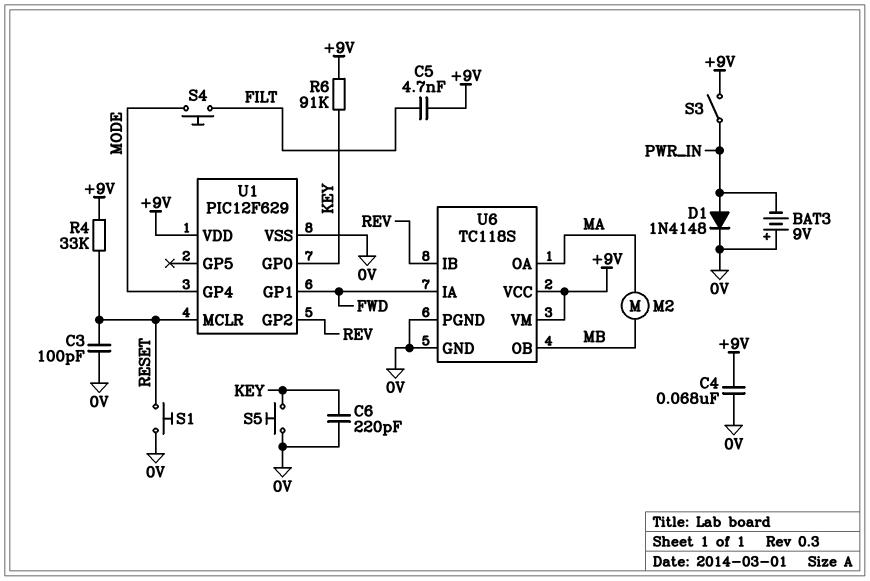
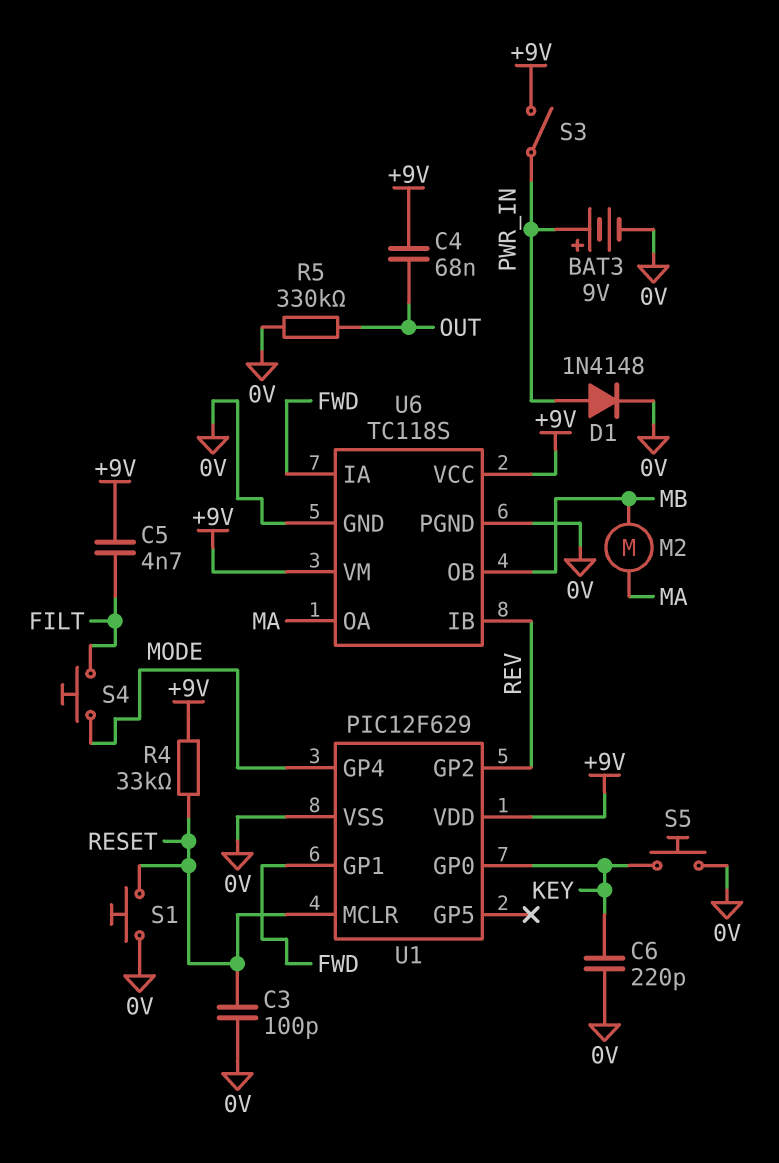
BAT3: 9V (plus 0V, minus PWR_IN) -> 9V (plus PWR_IN, minus 0V)
C4: 68nF (+9V, 0V) -> 68nF (+9V, OUT)
R5: none -> 330k (0V, OUT)
R6: 91k (+9V, KEY) -> none

